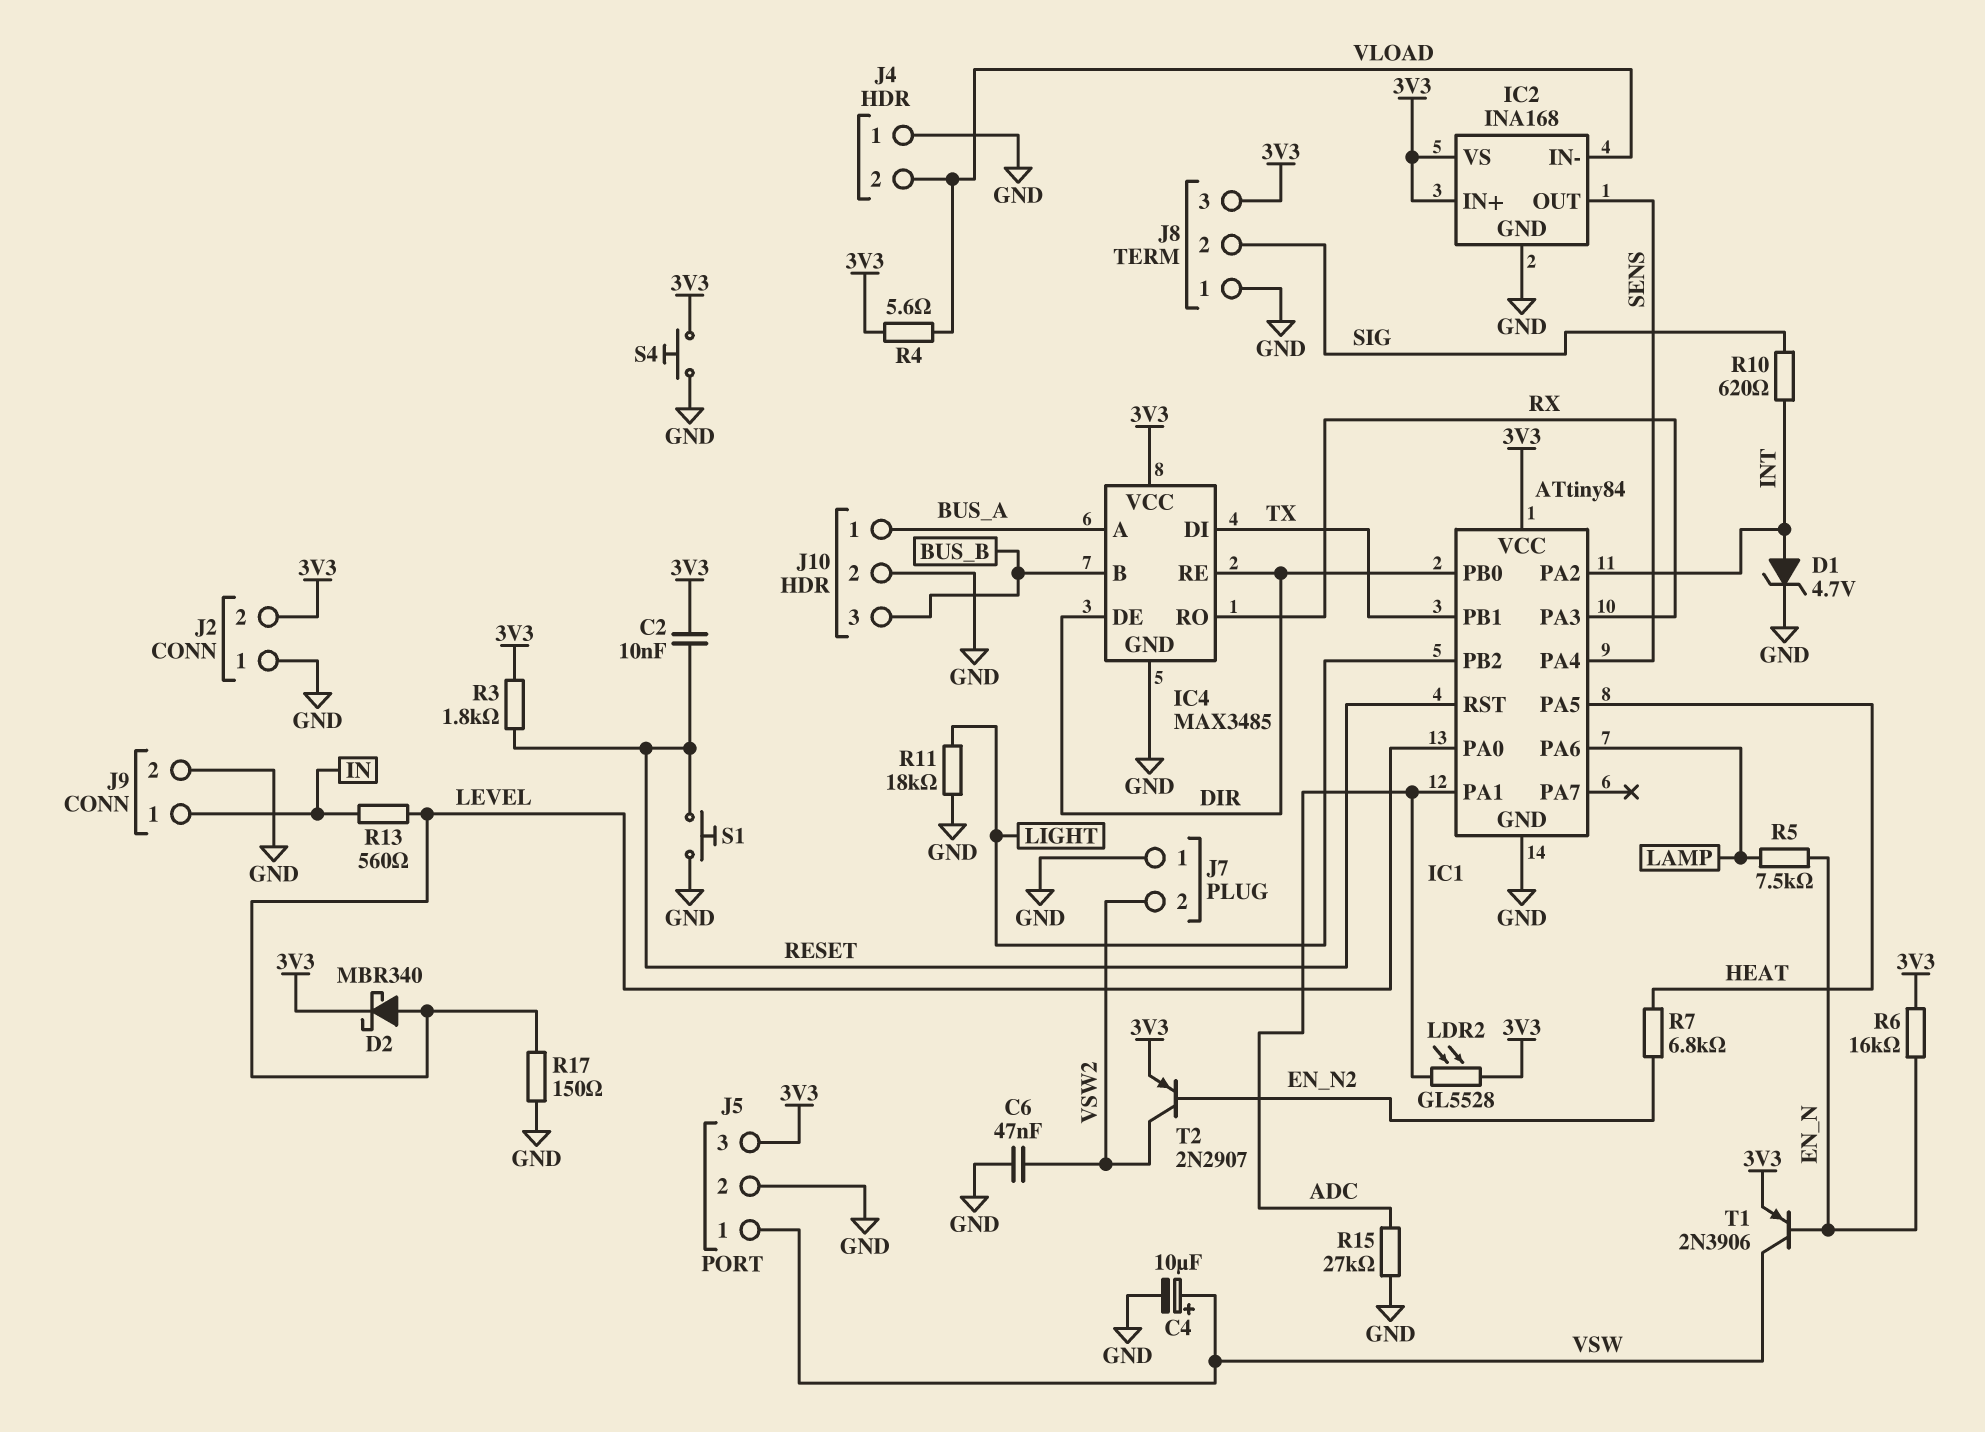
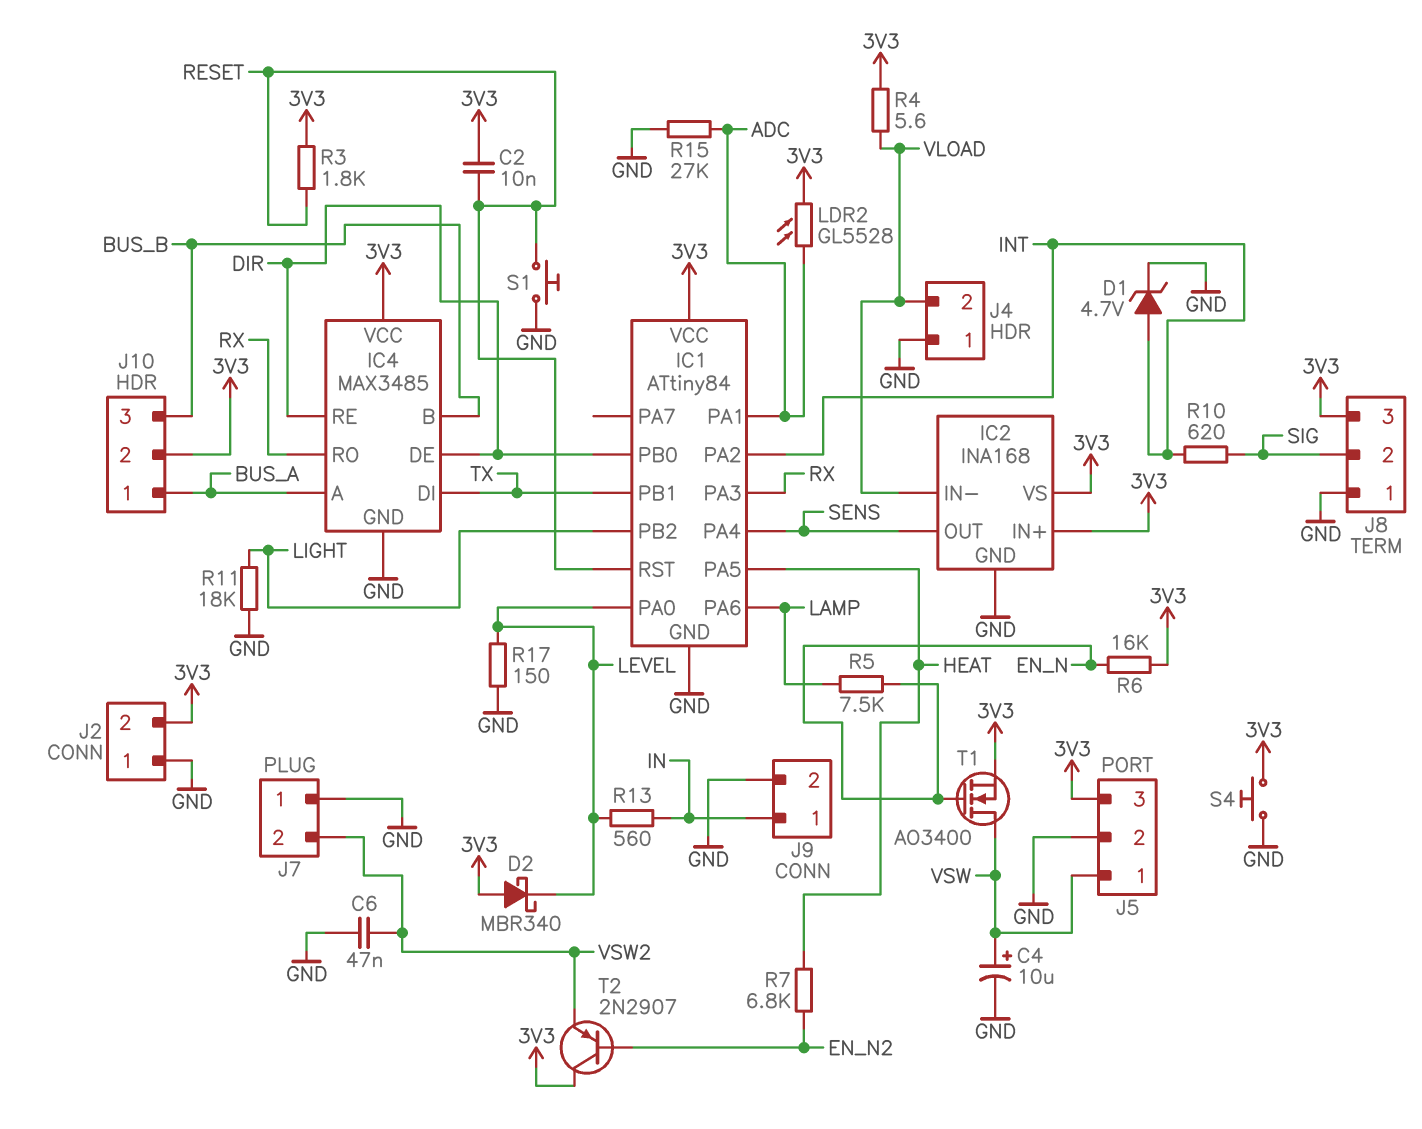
D2: schottky MBR340 (A LEVEL, K 3V3) -> schottky MBR340 (A 3V3, K LEVEL)
J10 pin 2: GND -> 3V3
T1: PNP 2N3906 (B EN_N, C VSW, E 3V3) -> NMOS AO3400 (G EN_N, D VSW, S 3V3)
T2: PNP 2N2907 (B EN_N2, C VSW2, E 3V3) -> PNP 2N2907 (B EN_N2, C 3V3, E VSW2)

